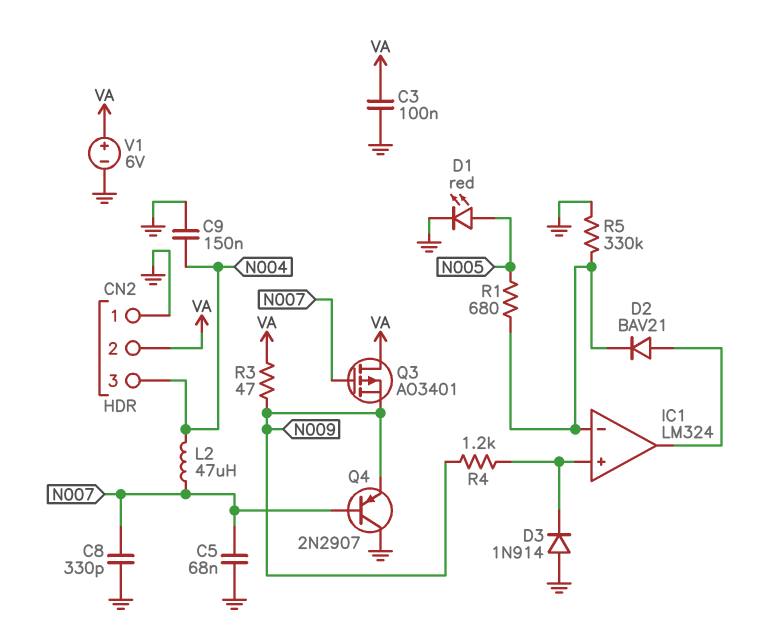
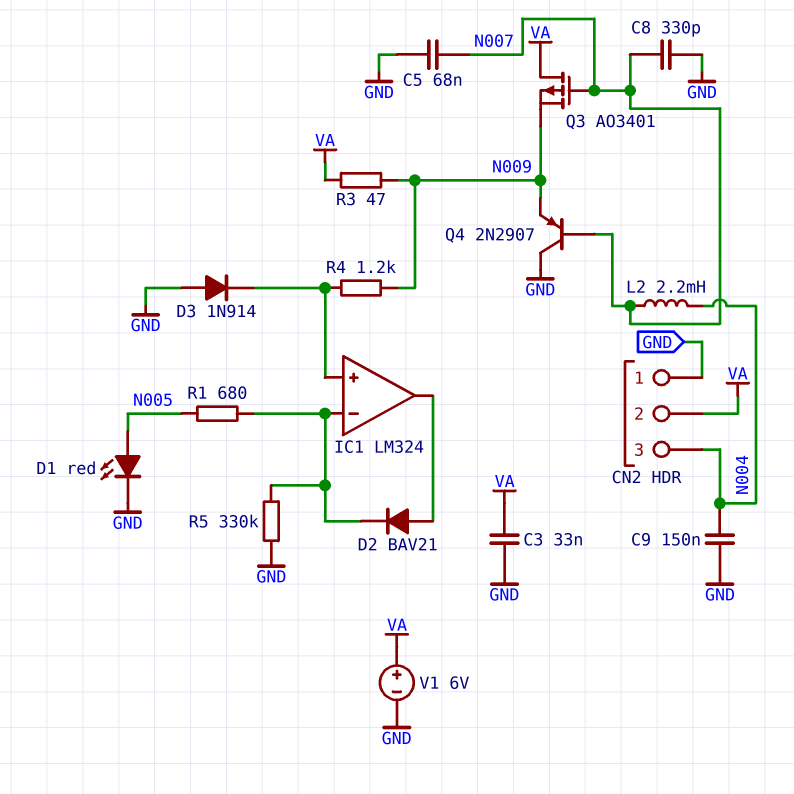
C3: 100nF (GND, VA) -> 33nF (GND, VA)
L2: 47uH (N004, N007) -> 2.2mH (N004, N007)

